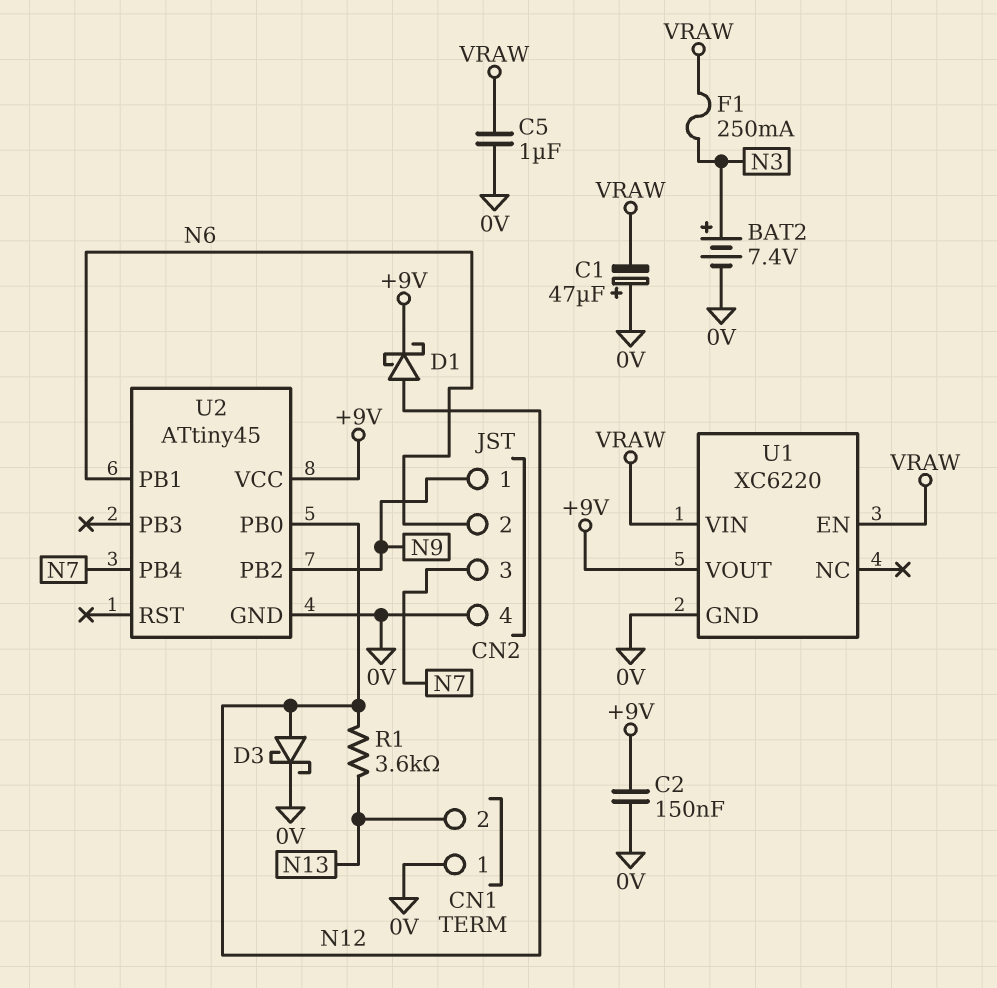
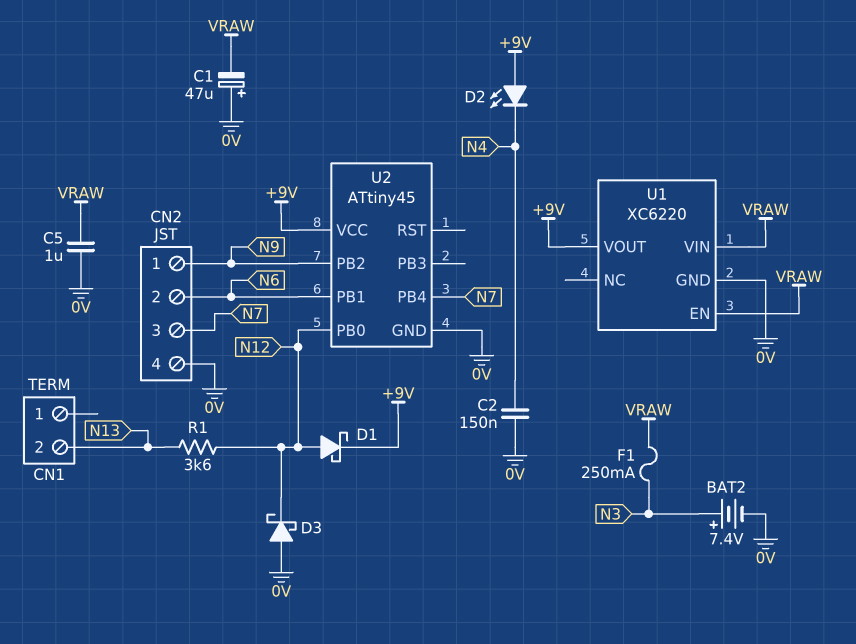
C2: 150nF (+9V, 0V) -> 150nF (0V, N4)
CN1 pin 1: 0V -> none
D2: none -> LED (A +9V, K N4)
D3: schottky (A N12, K 0V) -> schottky (A 0V, K N12)

